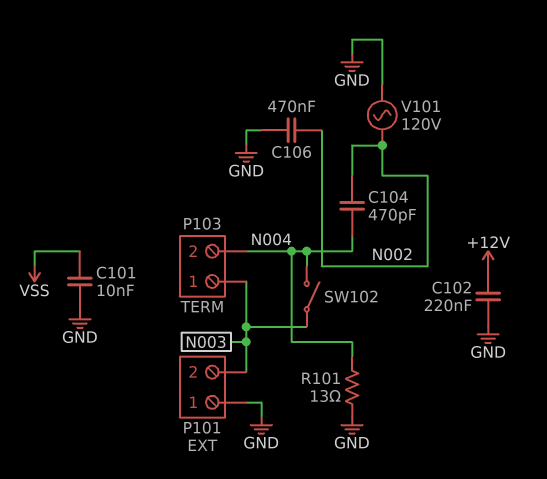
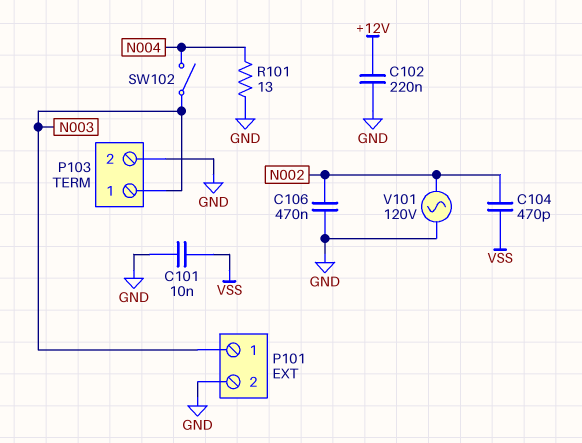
C104: 470pF (N002, N004) -> 470pF (N002, VSS)
P101 pin 1: GND -> N003
P101 pin 2: N003 -> GND
P103 pin 2: N004 -> GND

